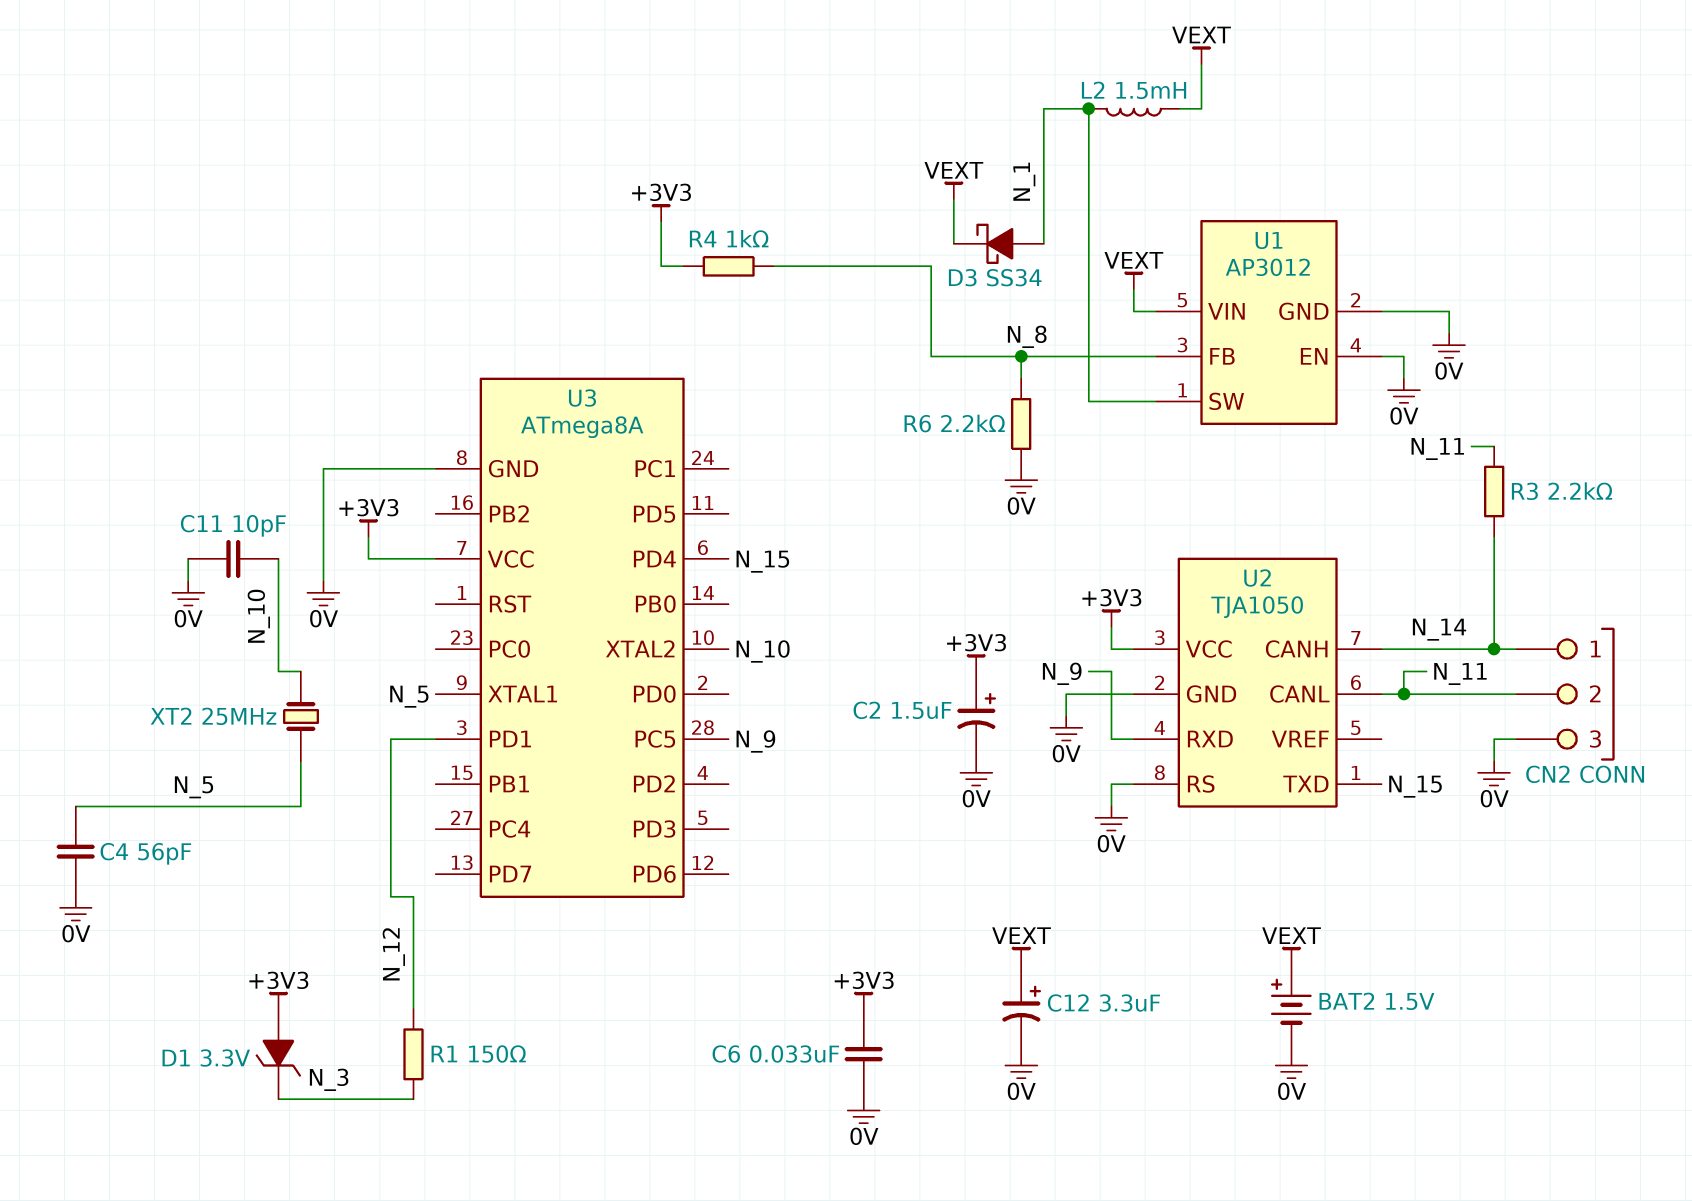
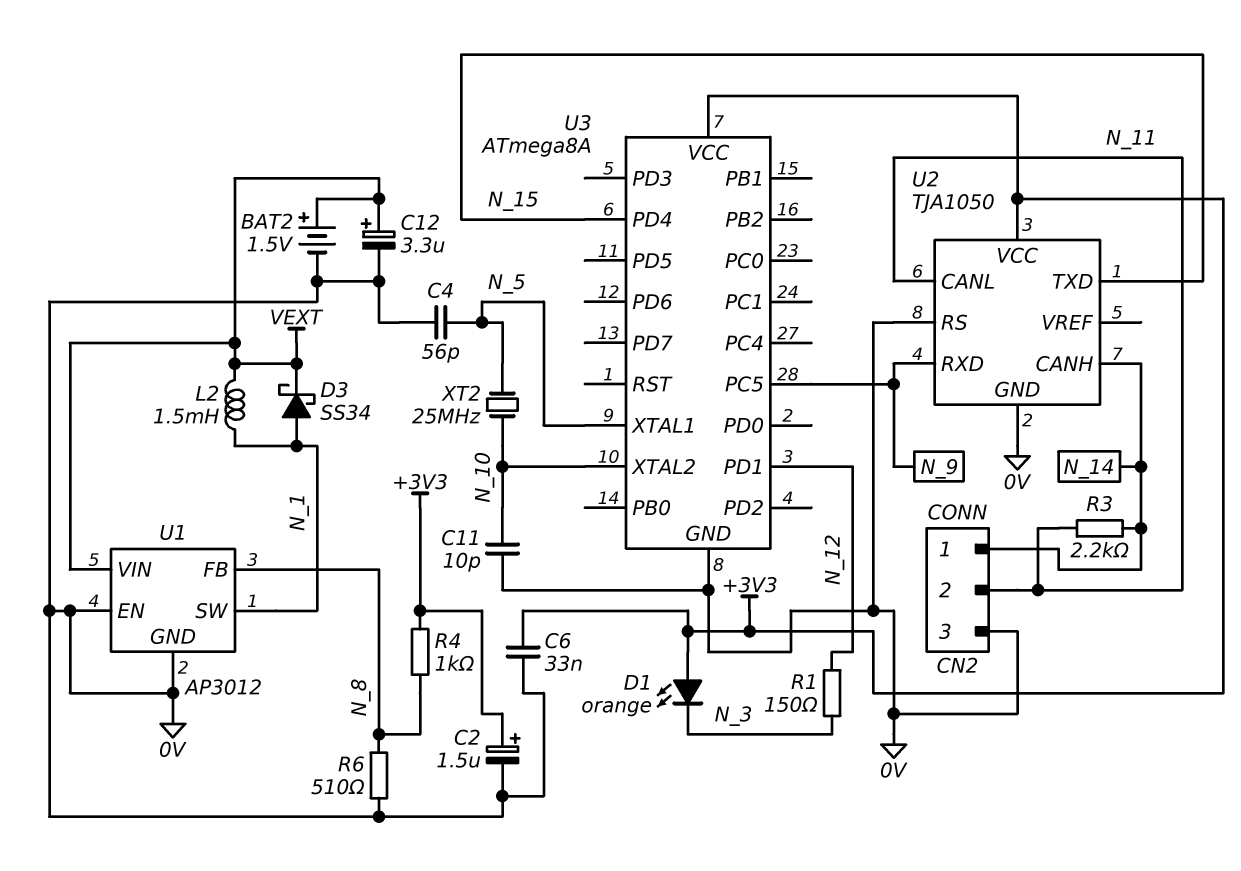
D1: zener 3.3V (A +3V3, K N_3) -> LED orange (A +3V3, K N_3)
R6: 2.2k (0V, N_8) -> 510 (0V, N_8)

